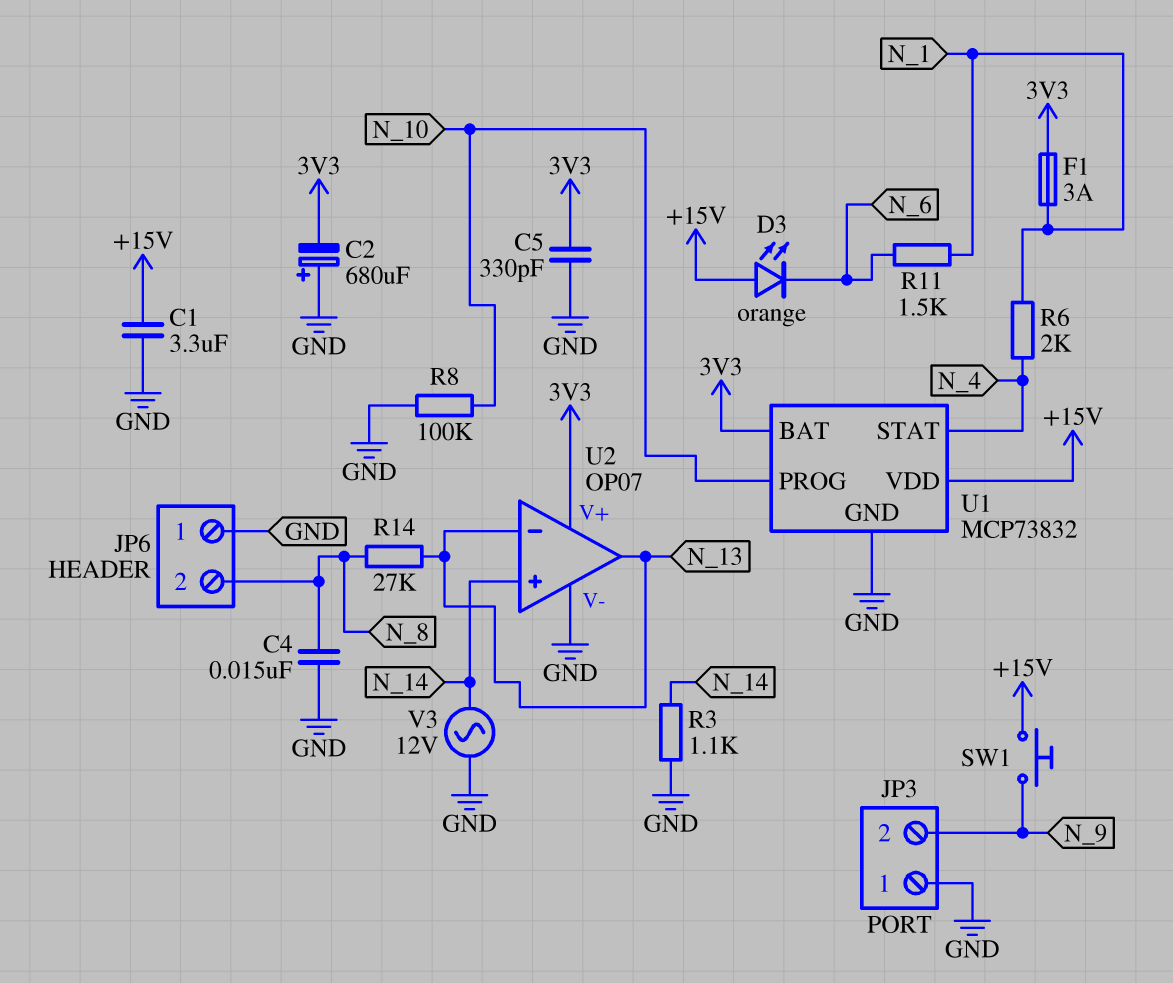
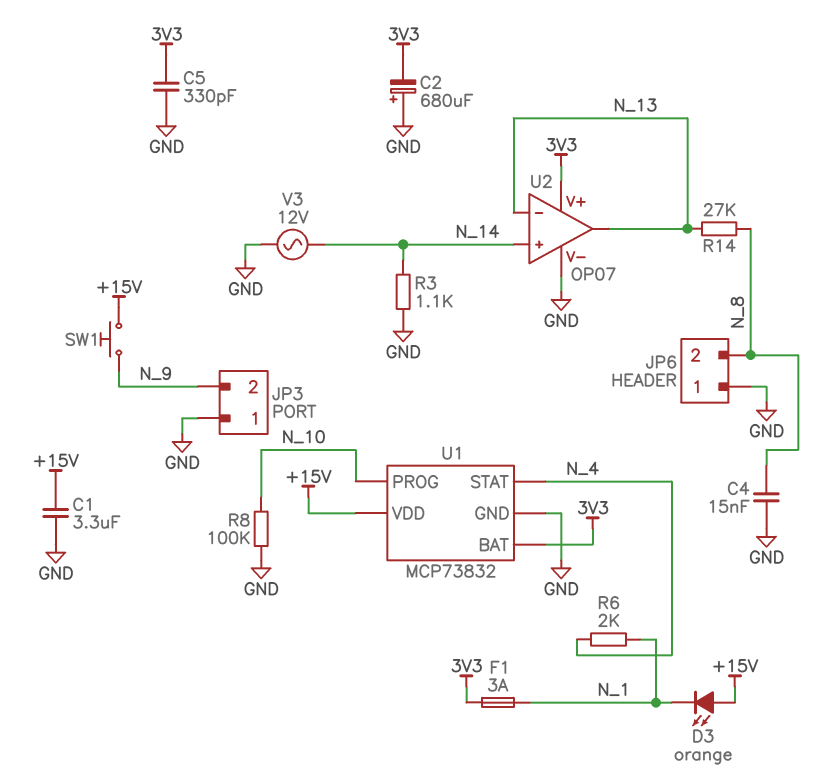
D3: LED orange (A +15V, K N_6) -> LED orange (A +15V, K N_1)
R11: 1.5k (N_1, N_6) -> none

